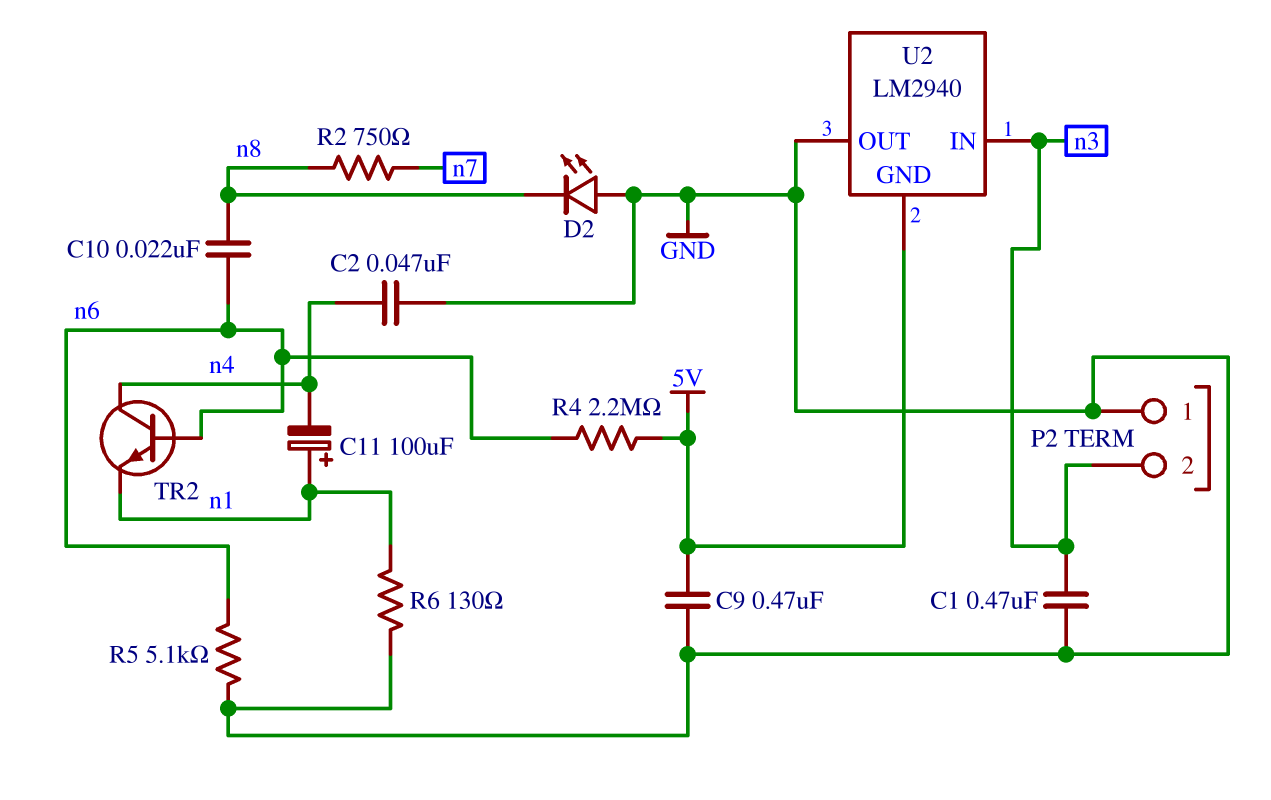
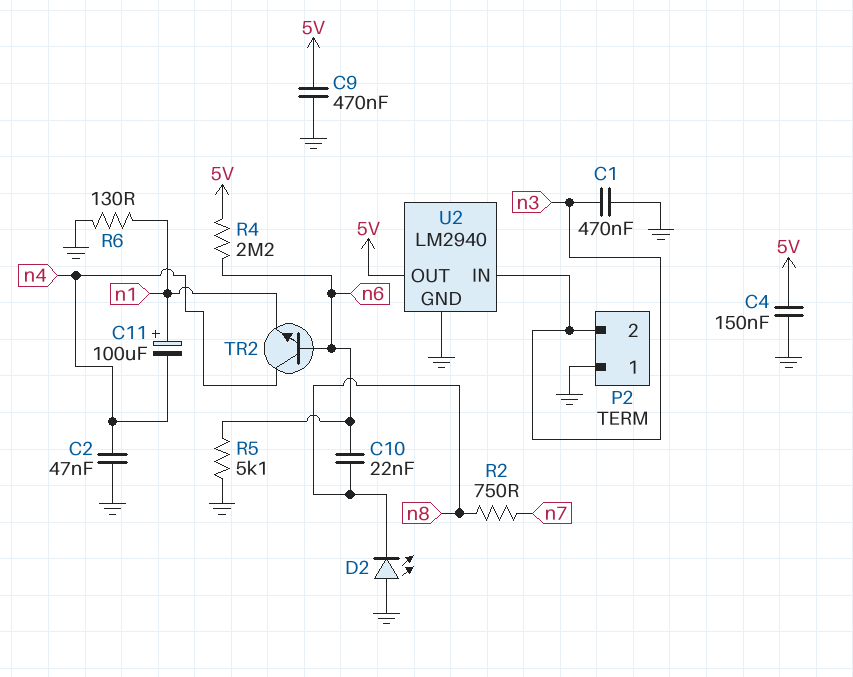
C4: none -> 150nF (5V, GND)
U2 pin GND: 5V -> GND
U2 pin OUT: GND -> 5V

